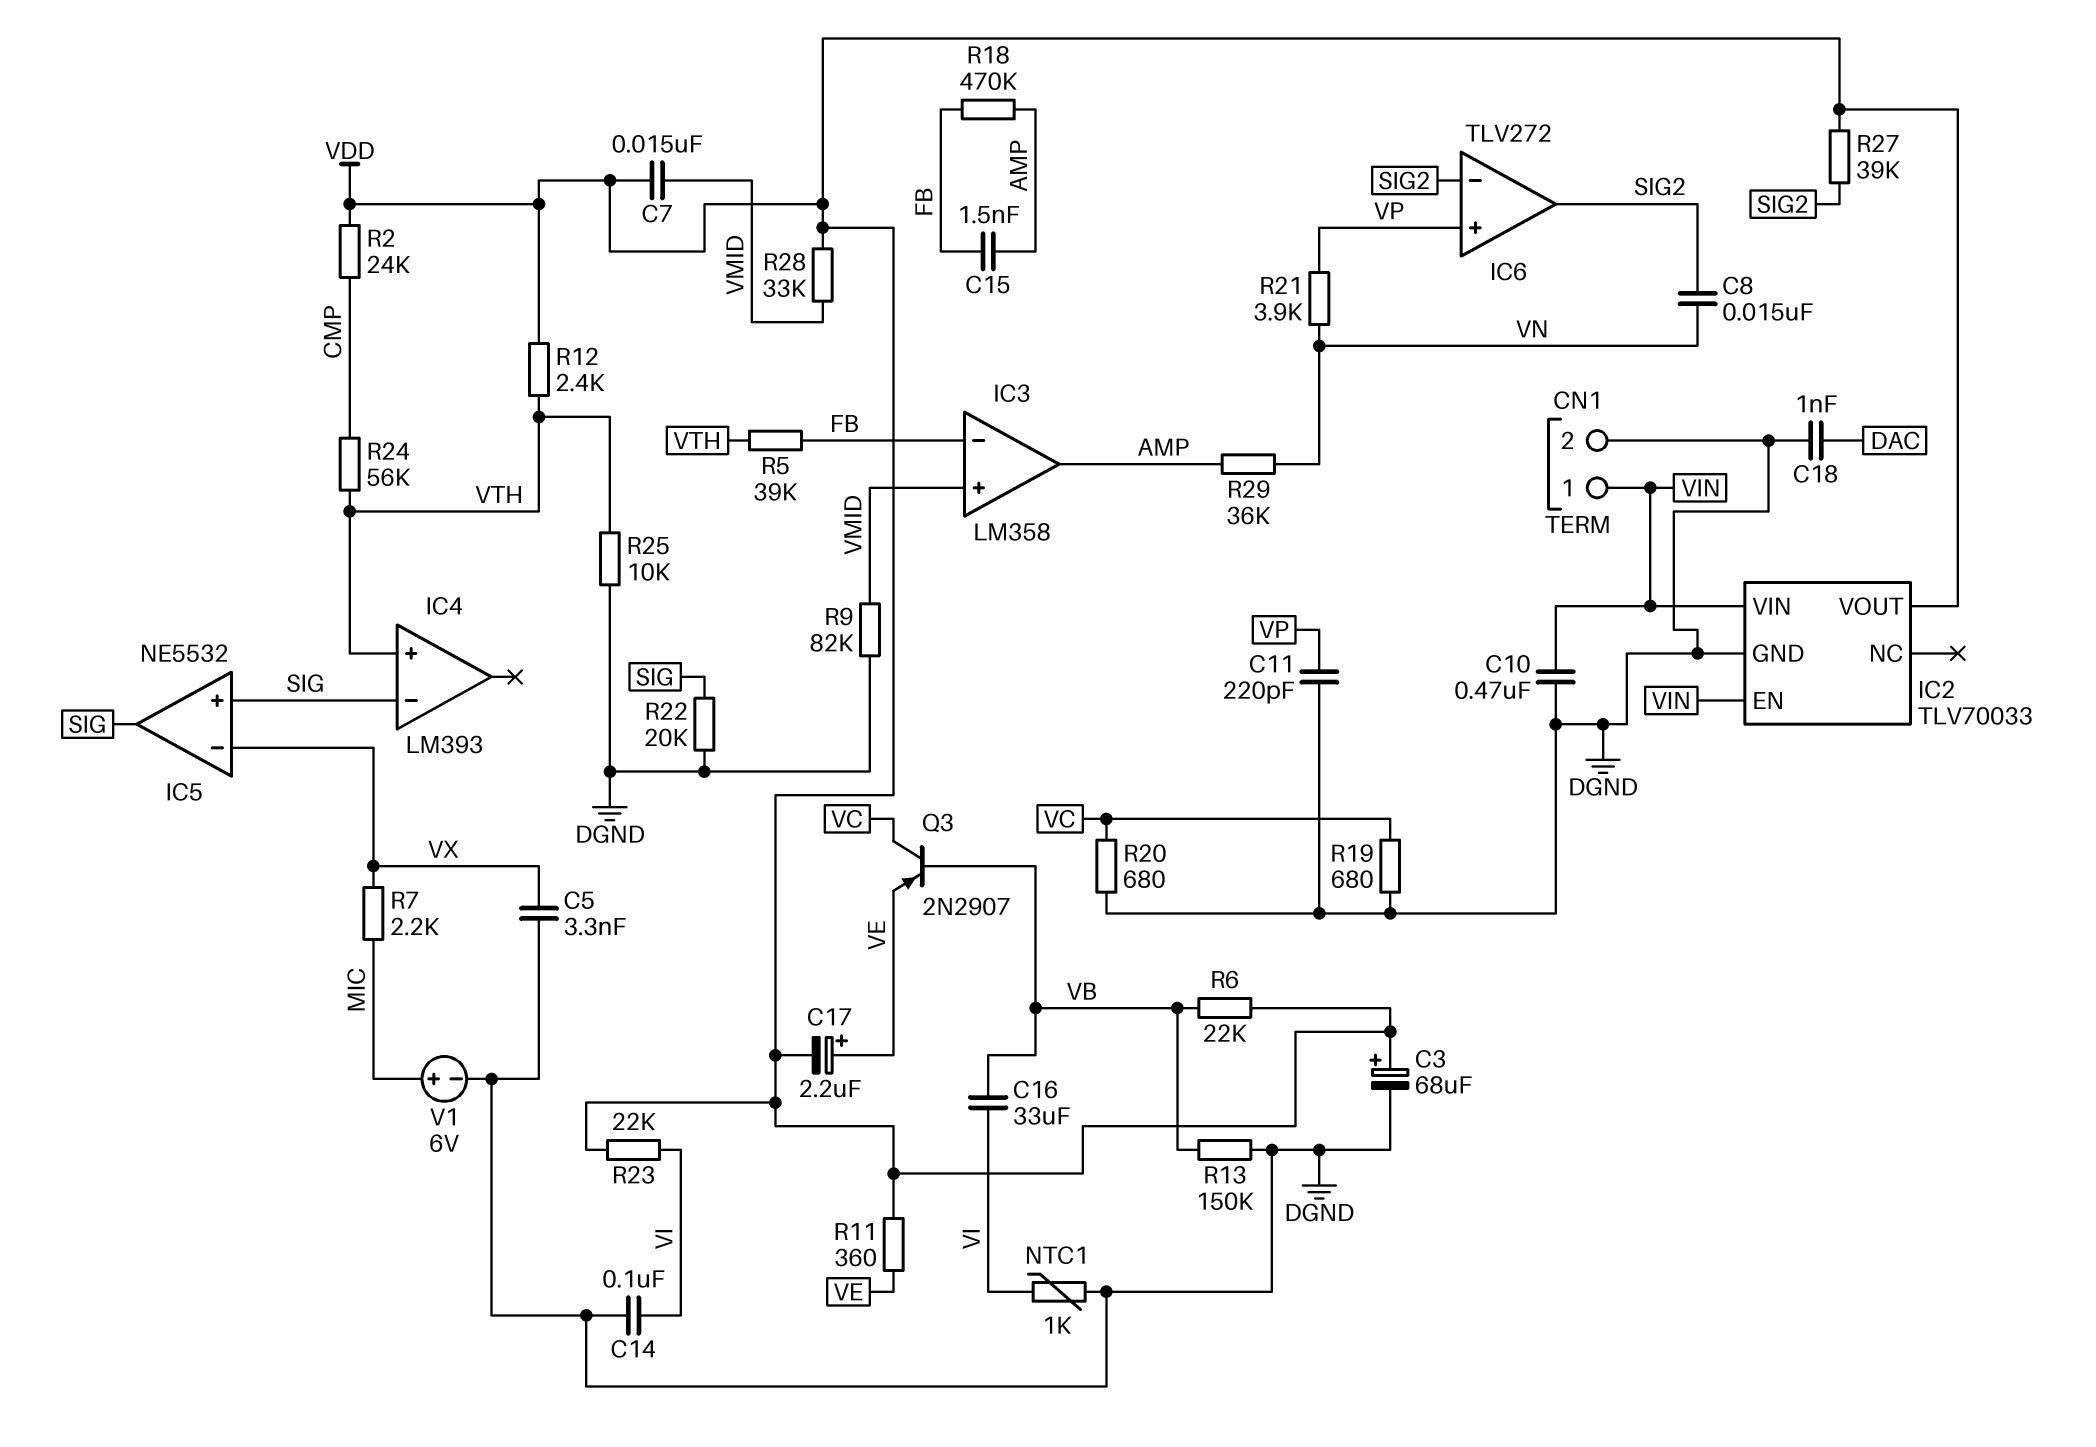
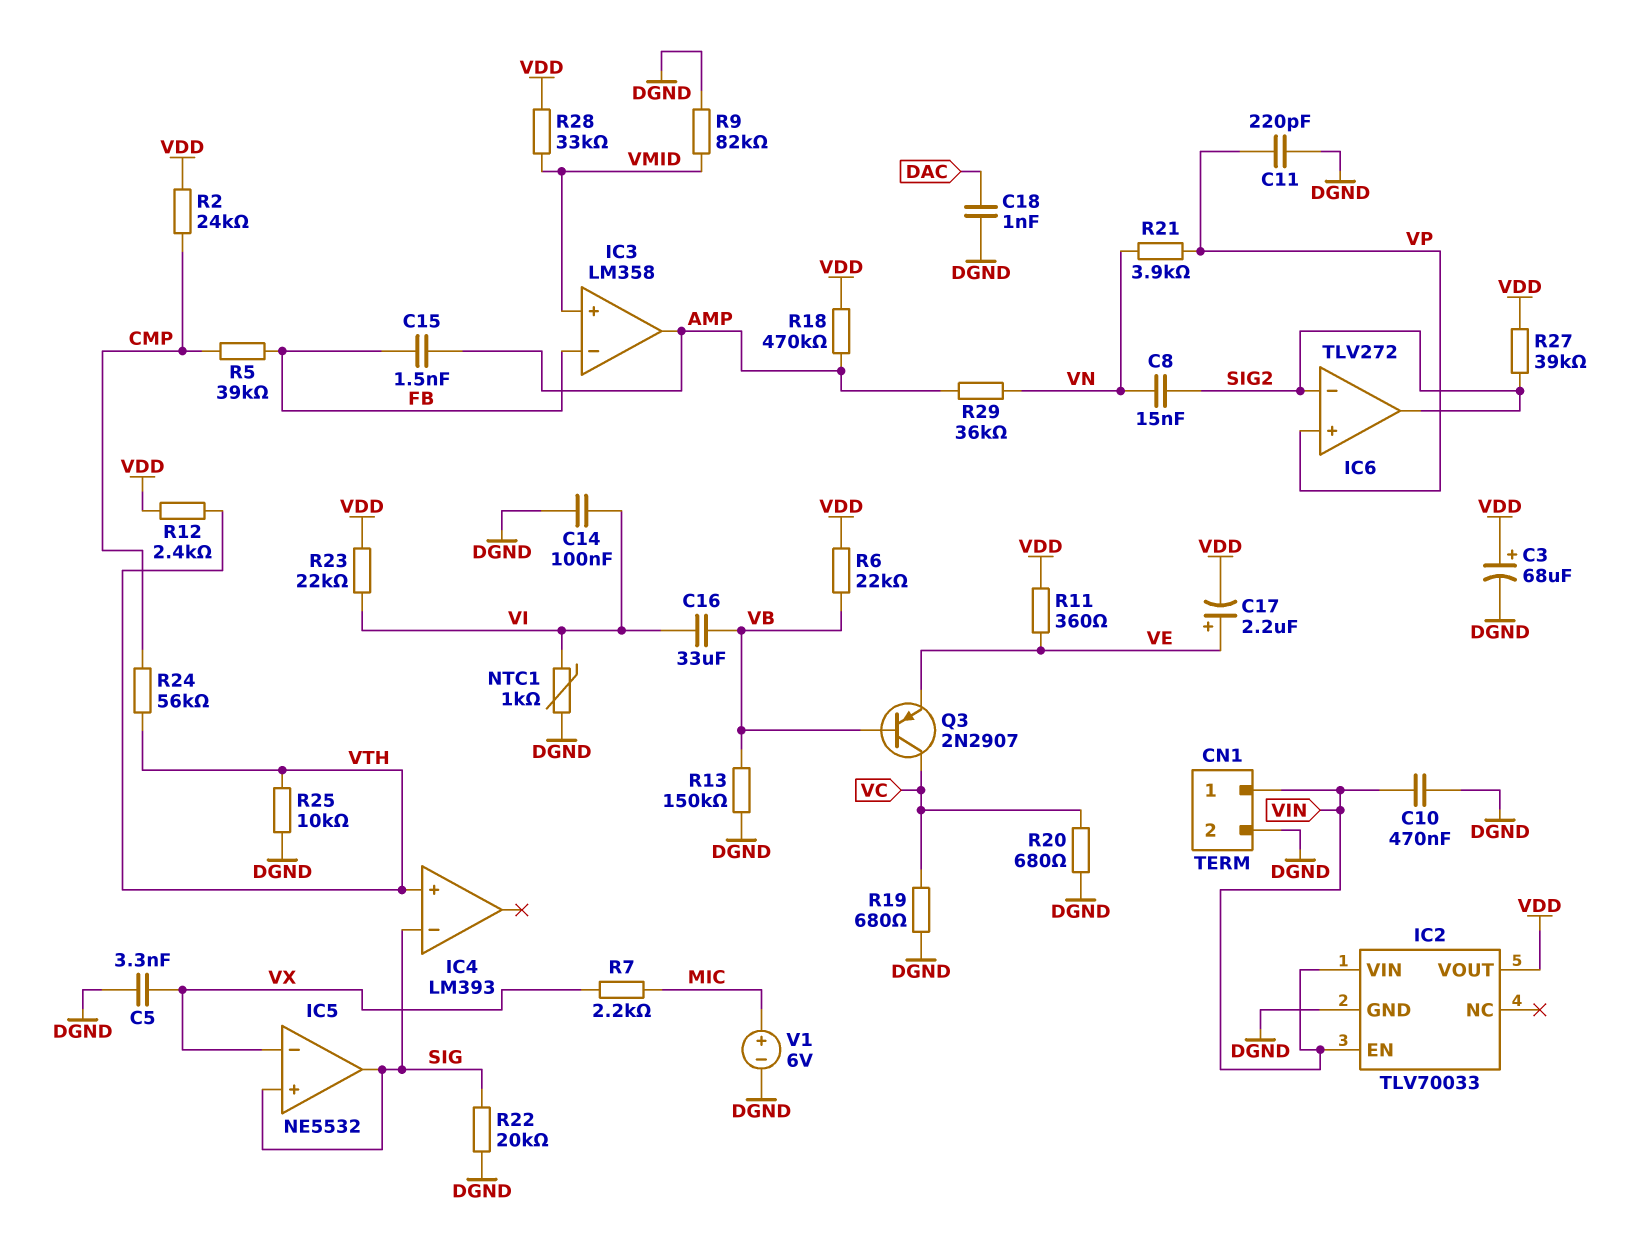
C7: 15nF (VDD, VMID) -> none
R5: 39k (FB, VTH) -> 39k (CMP, FB)
R18: 470k (AMP, FB) -> 470k (AMP, VDD)

